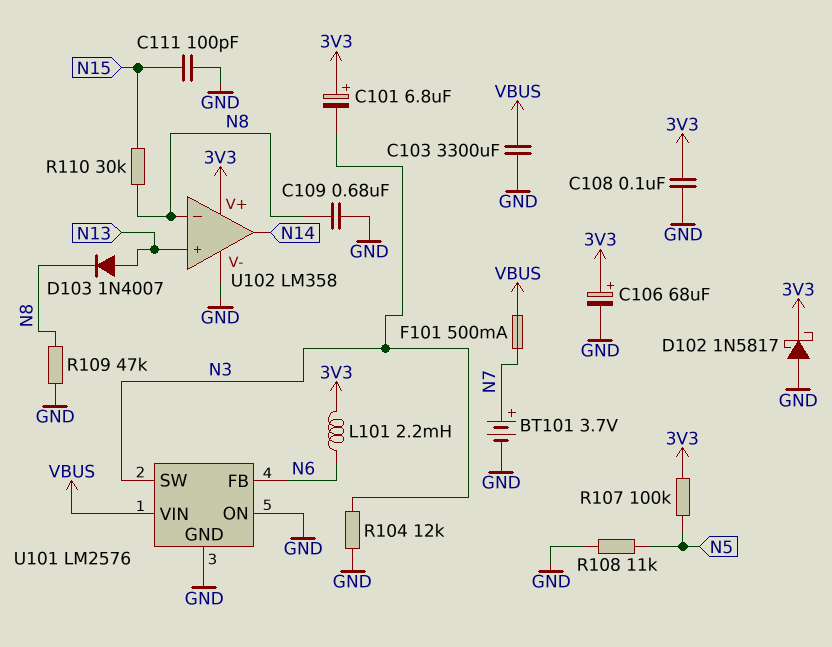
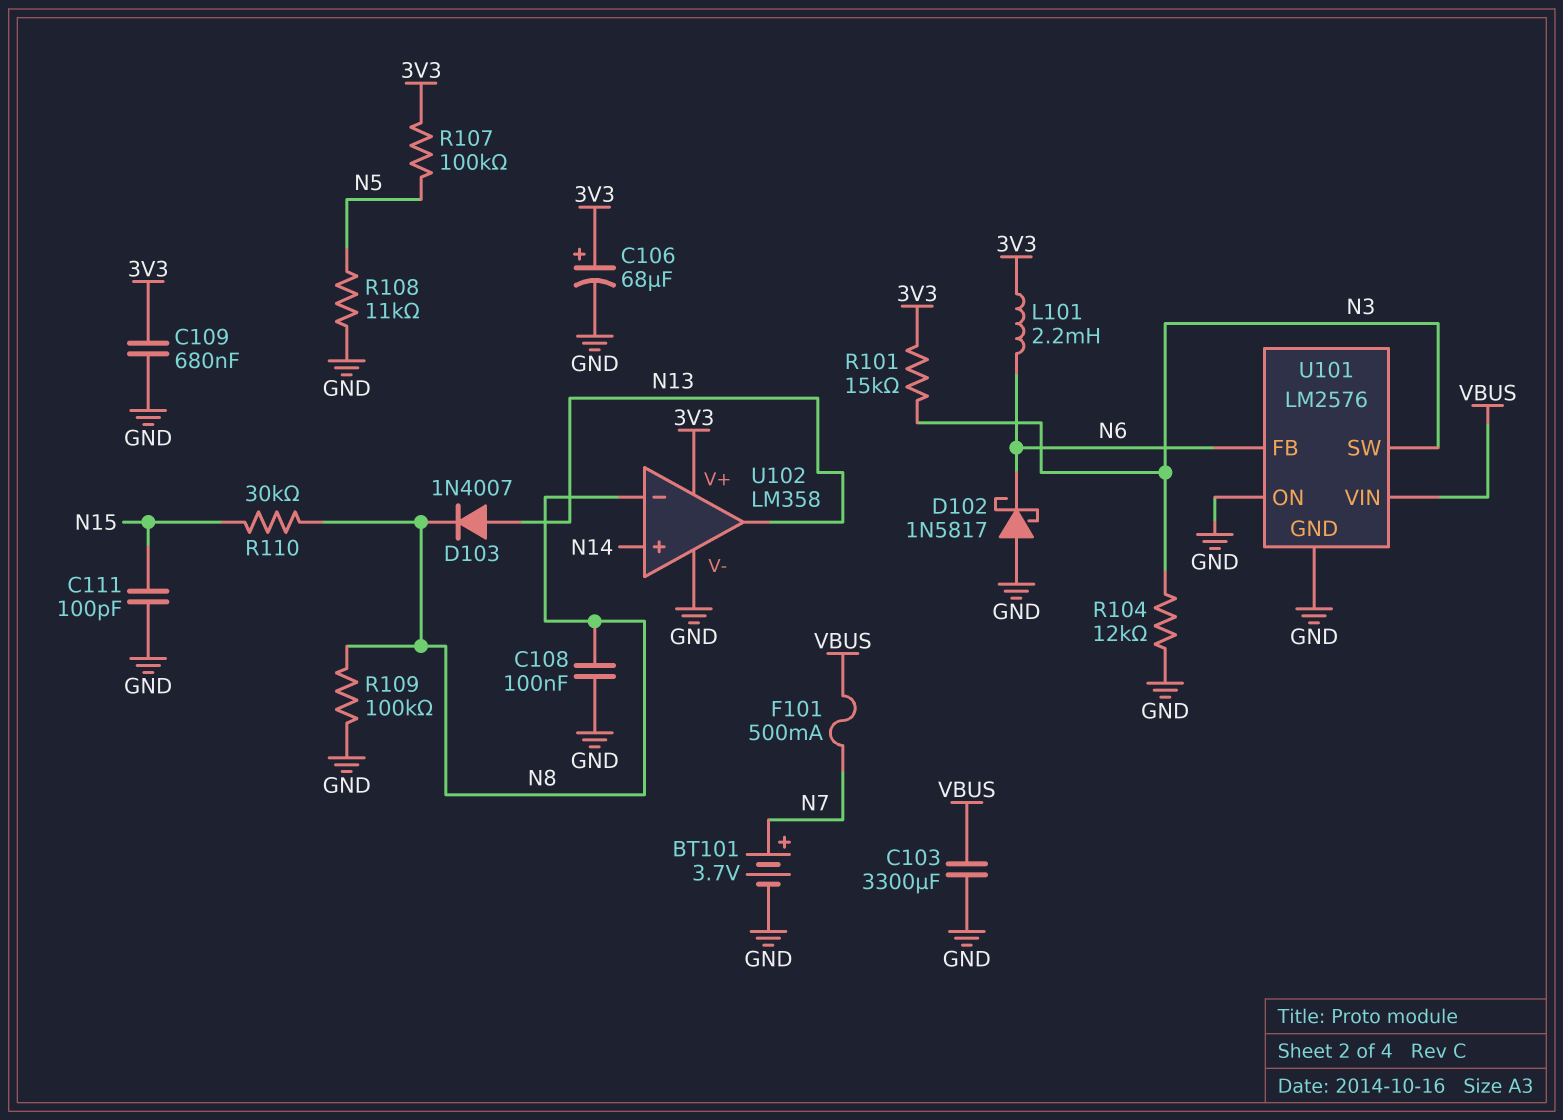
C101: 6.8uF (plus 3V3, minus N3) -> none
C108: 100nF (3V3, GND) -> 100nF (GND, N8)
C109: 680nF (GND, N8) -> 680nF (3V3, GND)
D102: schottky 1N5817 (A GND, K 3V3) -> schottky 1N5817 (A GND, K N6)
R101: none -> 15k (3V3, N3)
R109: 47k (GND, N8) -> 100k (GND, N8)
U102 pin in+: N13 -> N14
U102 pin out: N14 -> N13

